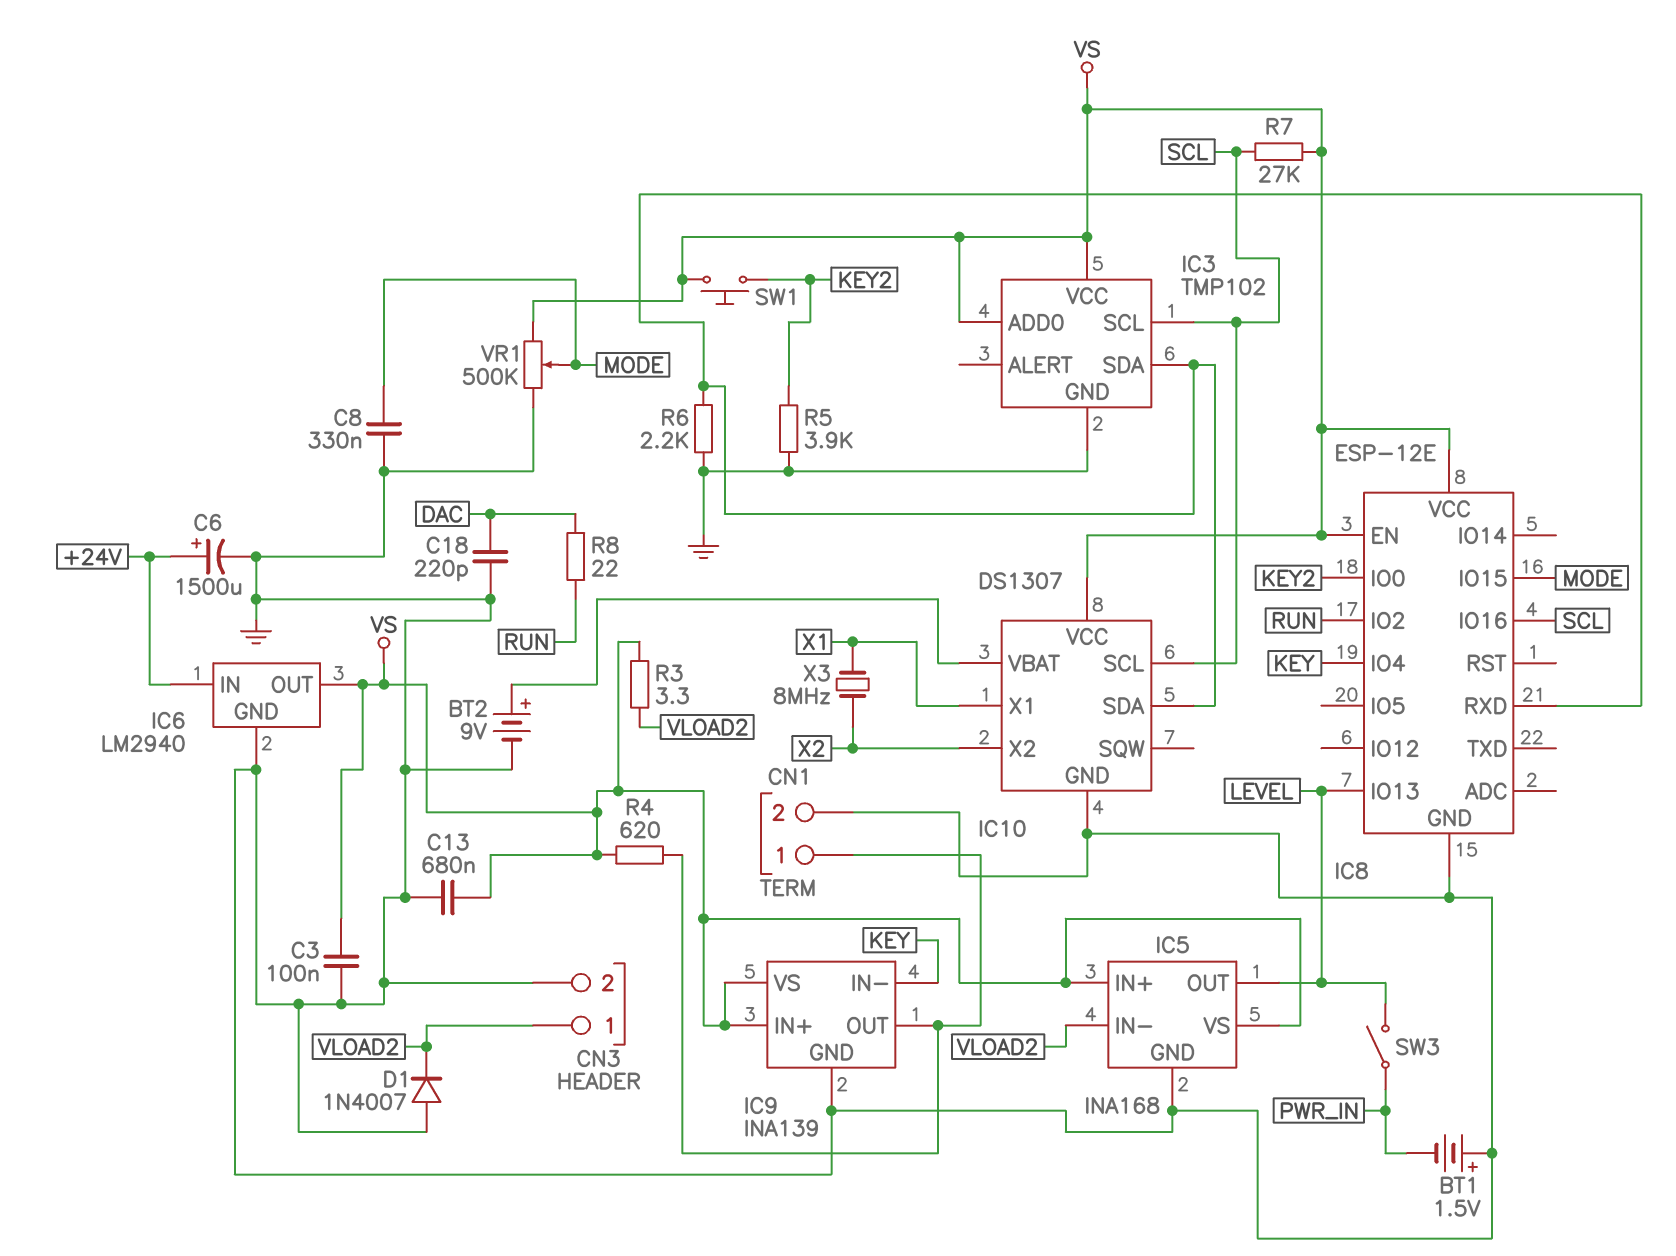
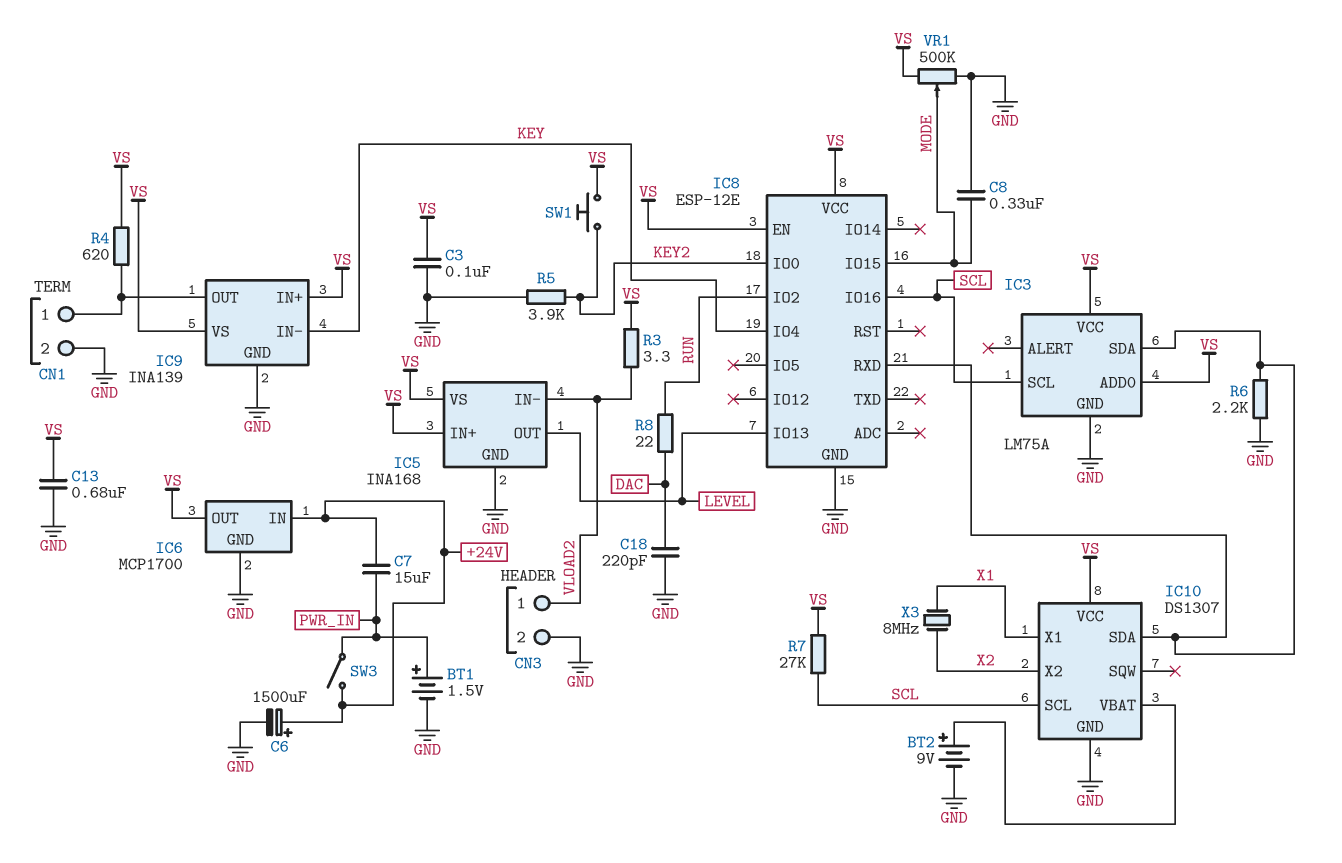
BT1: 1.5V (plus GND, minus PWR_IN) -> 1.5V (plus PWR_IN, minus GND)
C7: none -> 15uF (+24V, PWR_IN)
D1: diode 1N4007 (A GND, K VLOAD2) -> none
IC3: TMP102 -> LM75A
IC6: LM2940 -> MCP1700
SW3: switch (LEVEL, PWR_IN) -> switch (+24V, PWR_IN)

